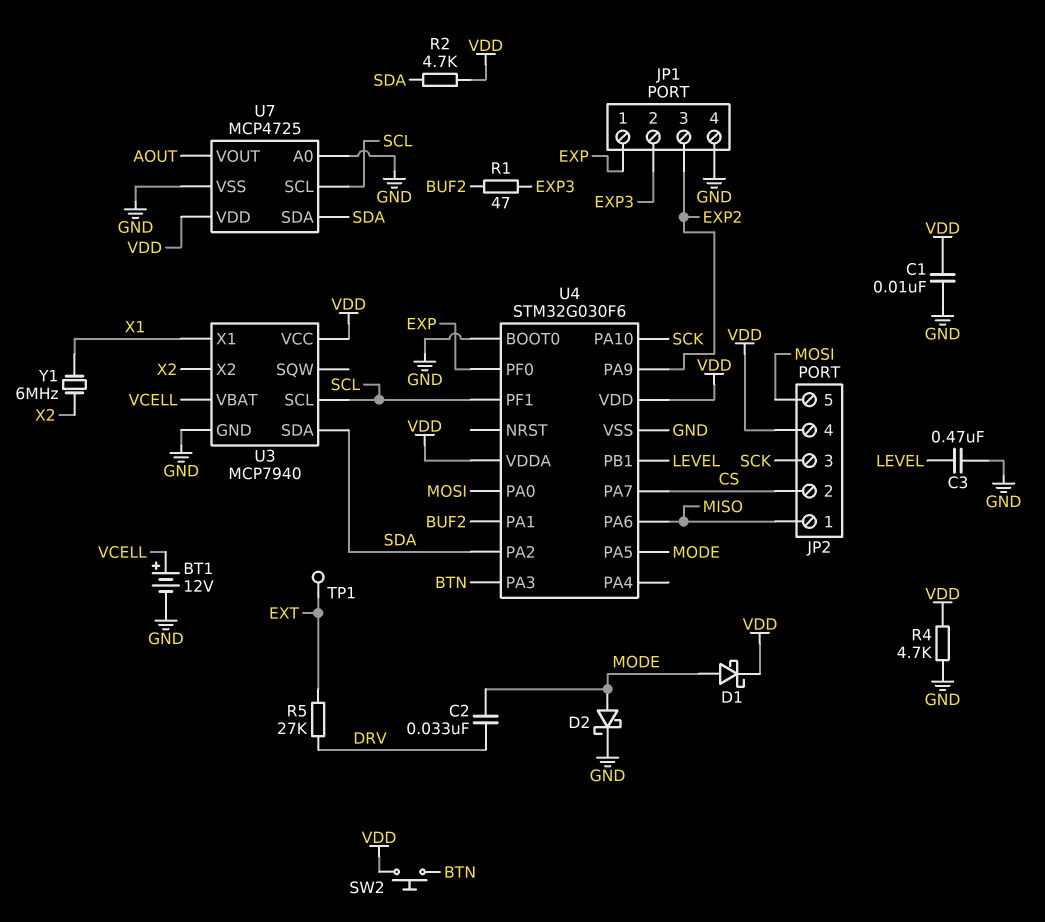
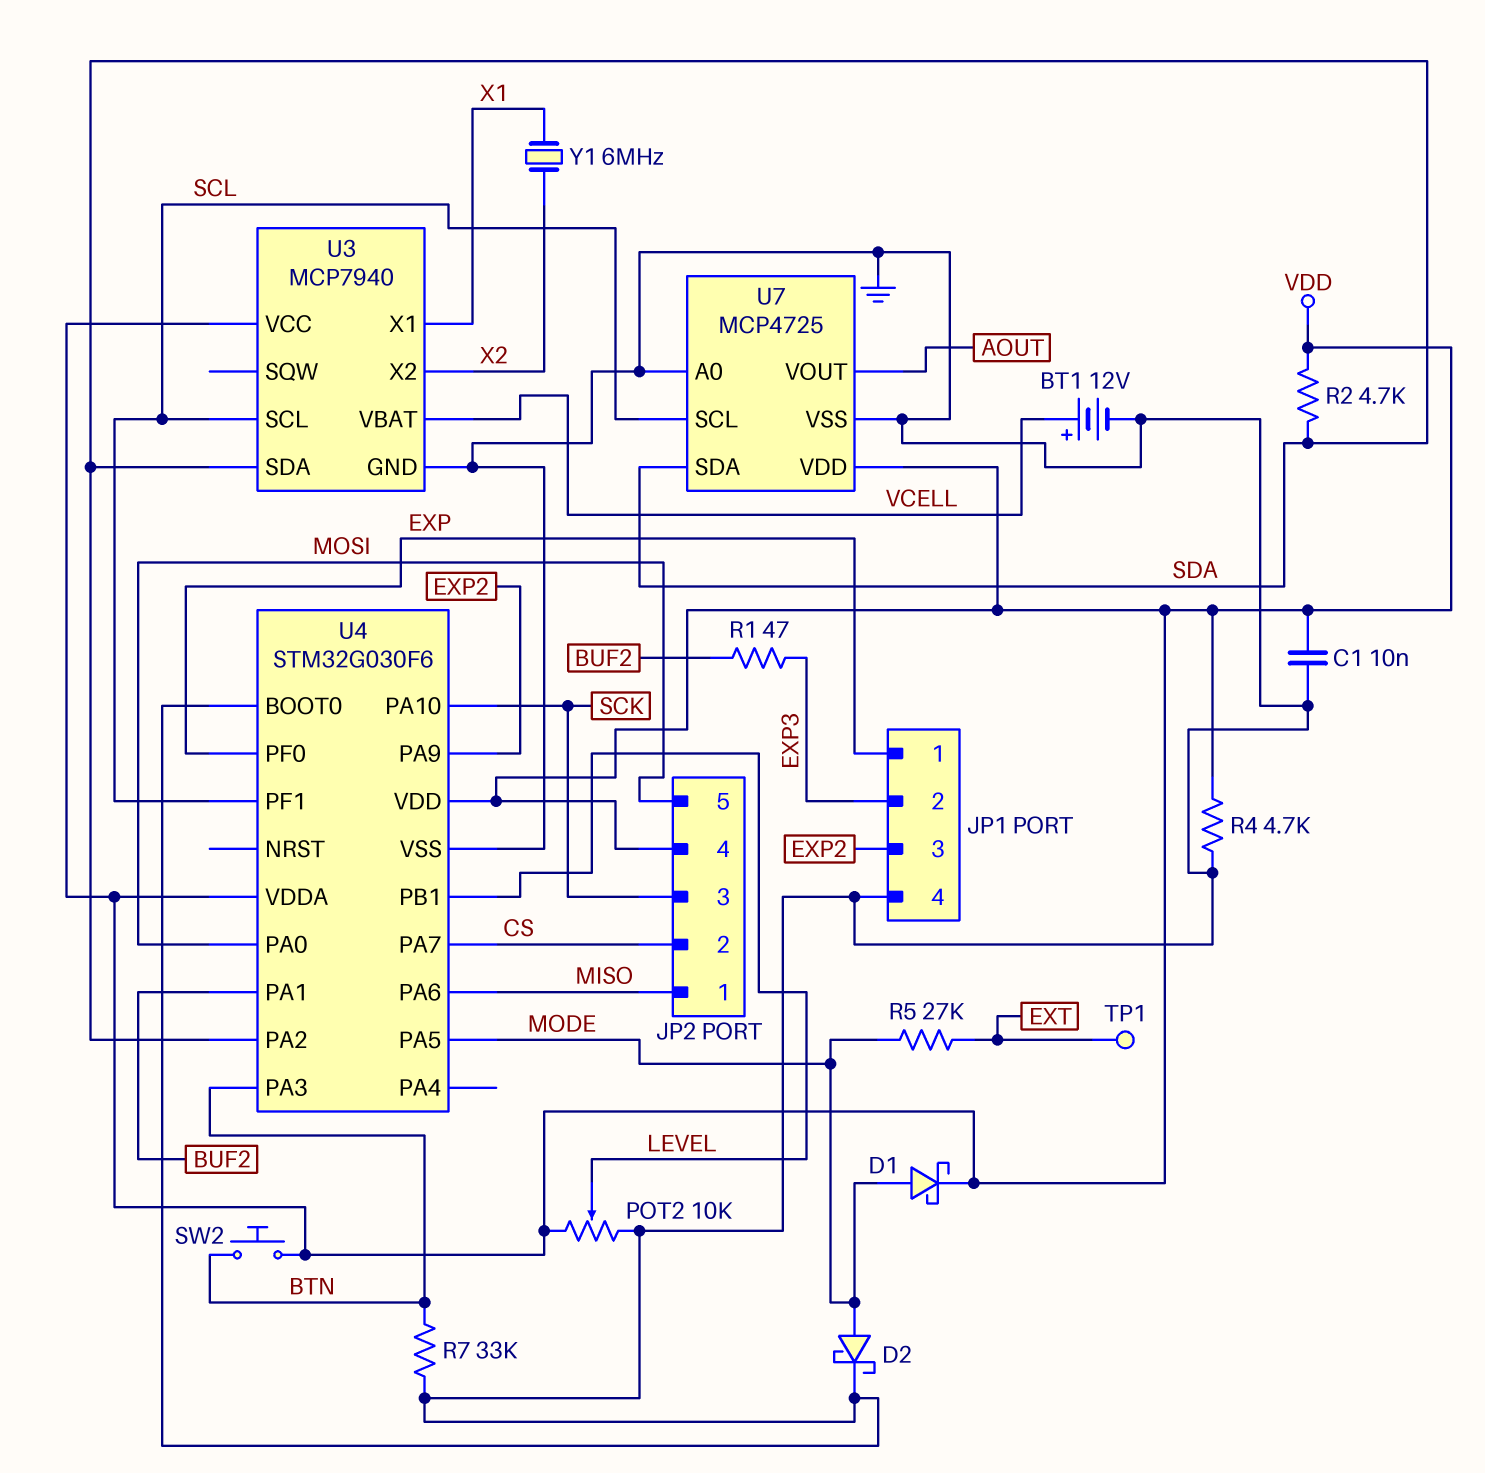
C2: 33nF (DRV, MODE) -> none
C3: 470nF (GND, LEVEL) -> none
POT2: none -> 10k (GND, VDD, wiper LEVEL)
R5: 27k (DRV, EXT) -> 27k (EXT, MODE)
R7: none -> 33k (BTN, GND)

